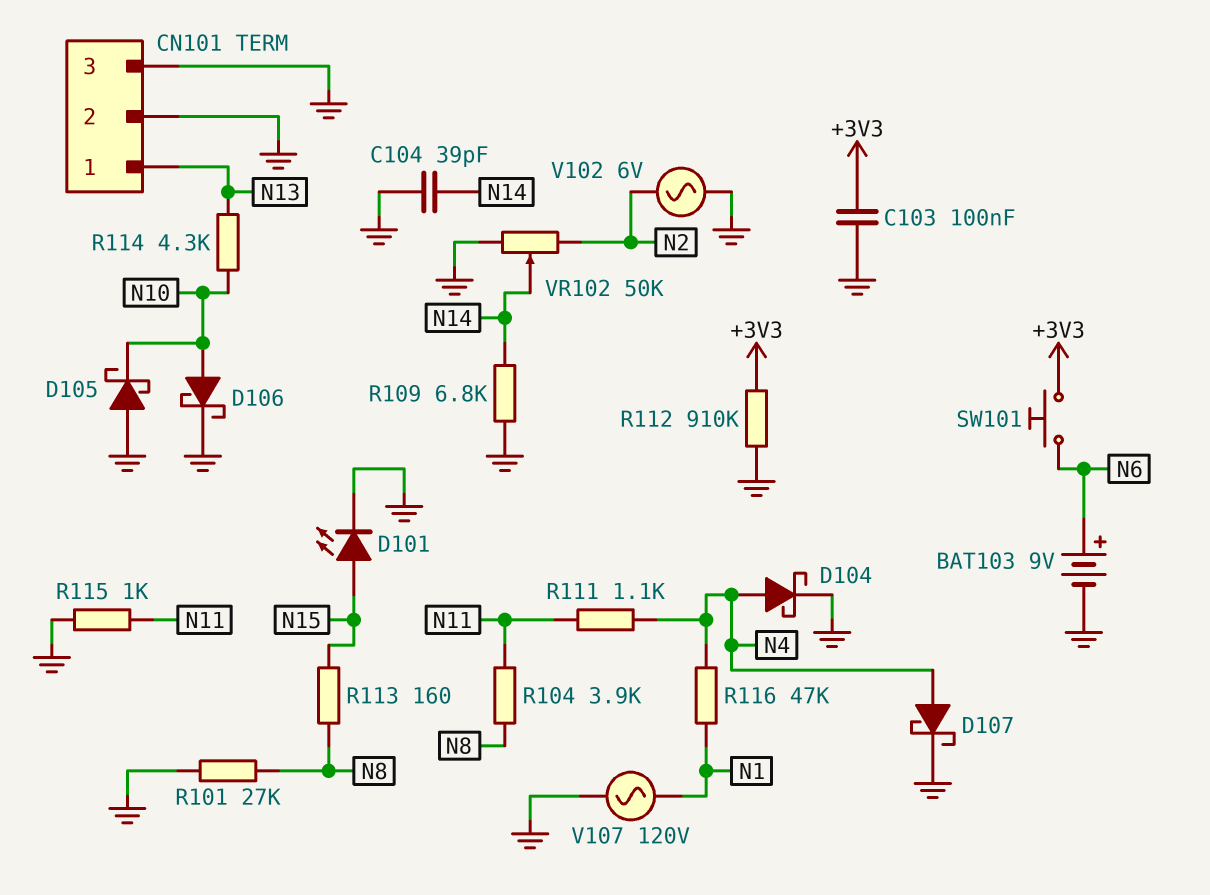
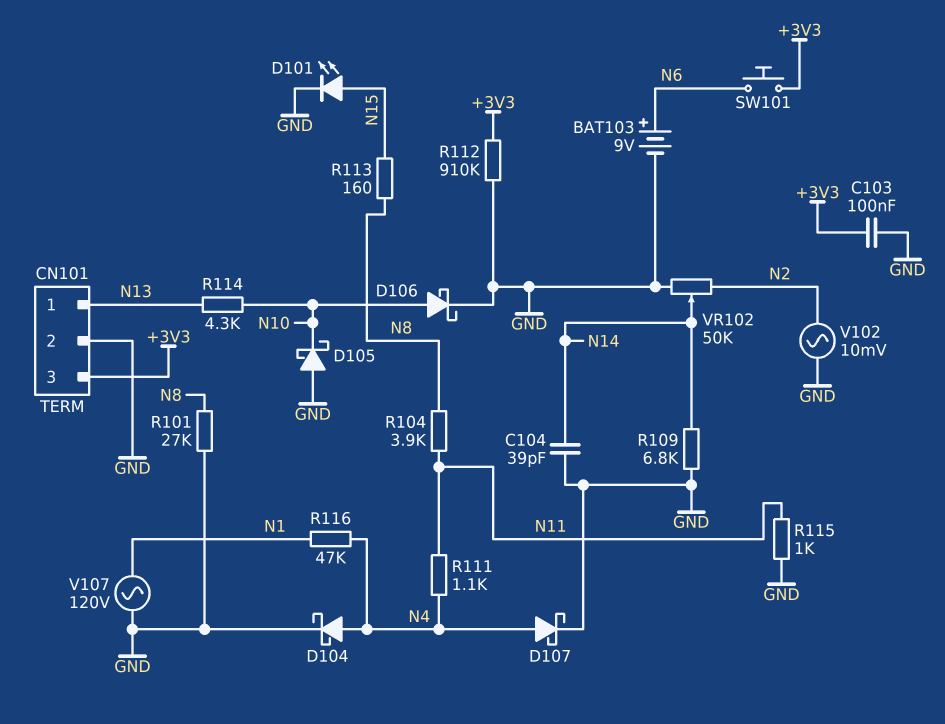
CN101 pin 3: GND -> +3V3
V102: AC 6V (GND, N2) -> AC 10mV (GND, N2)

